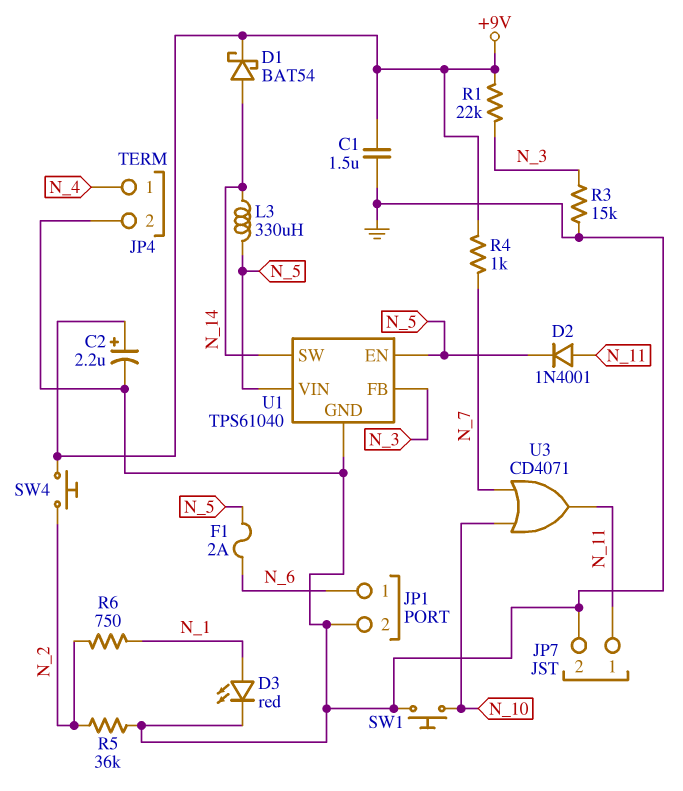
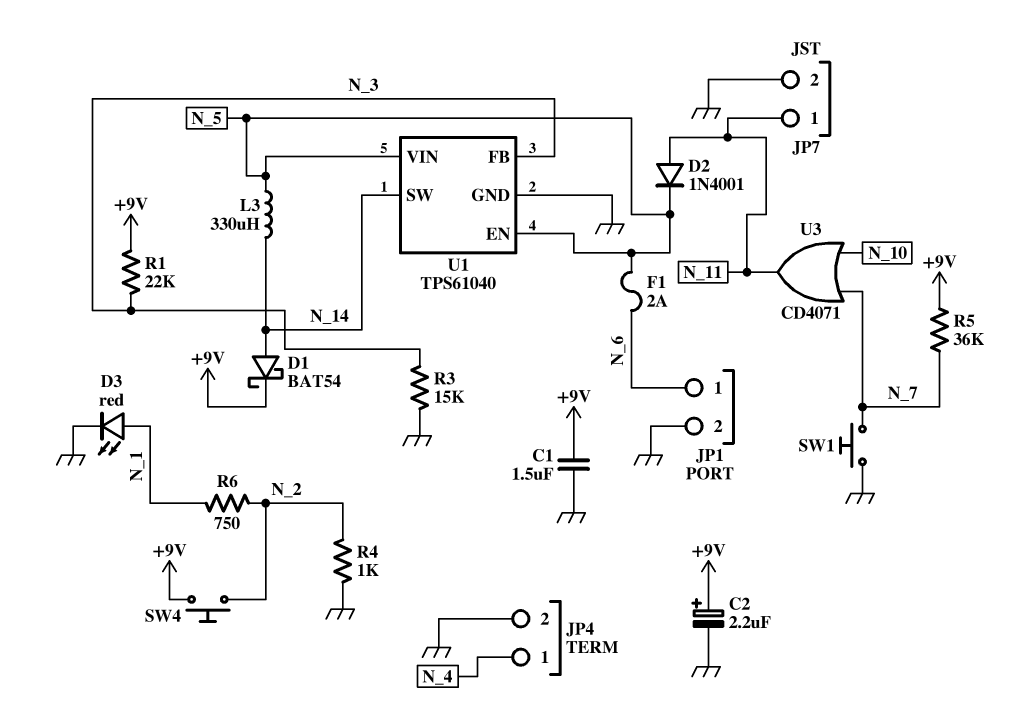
R4: 1k (+9V, N_7) -> 1k (GND, N_2)
R5: 36k (GND, N_2) -> 36k (+9V, N_7)
SW1: button (GND, N_10) -> button (GND, N_7)

